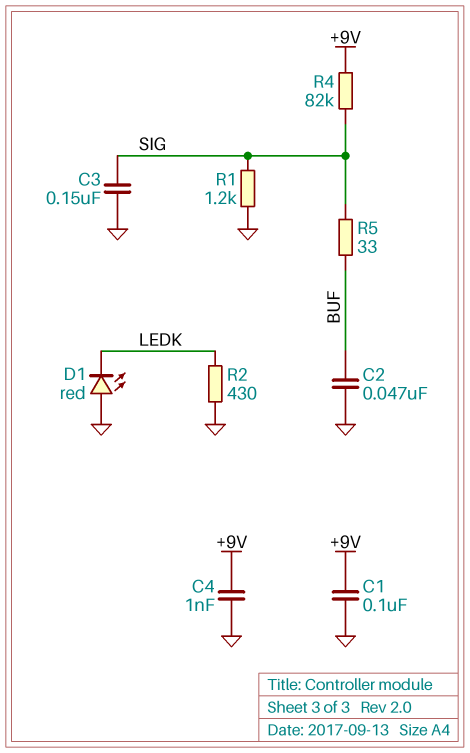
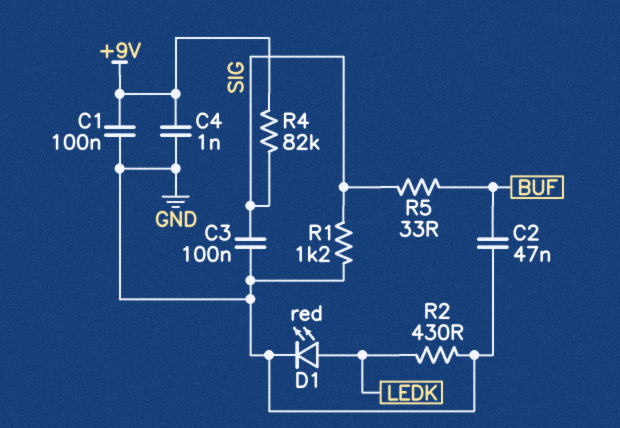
C3: 150nF (GND, SIG) -> 100nF (GND, SIG)
D1: LED red (A GND, K LEDK) -> LED red (A LEDK, K GND)

